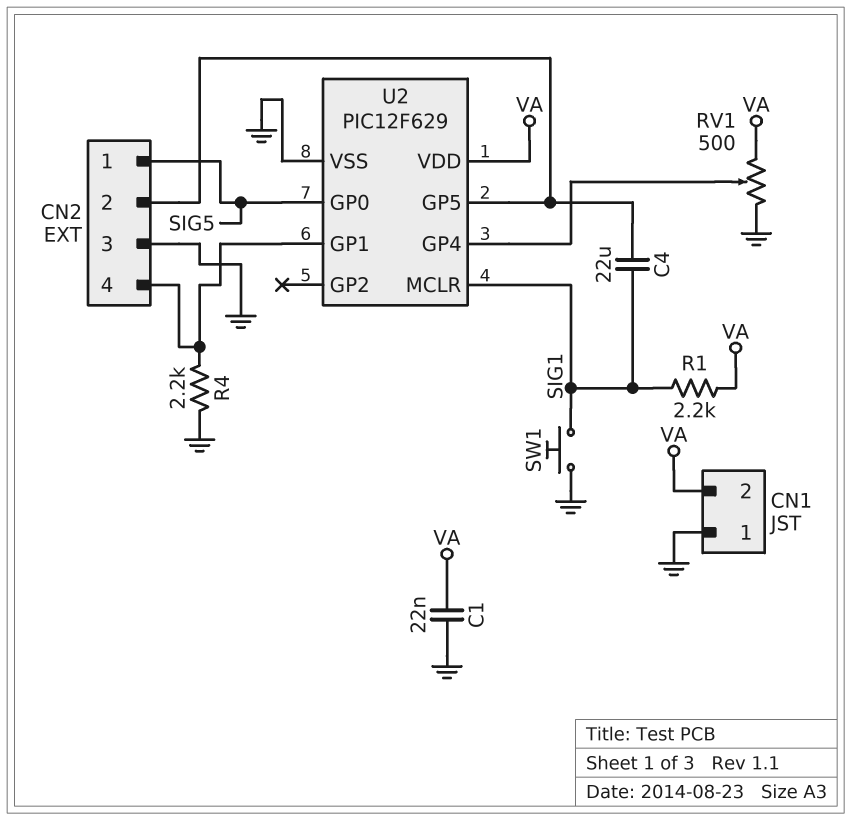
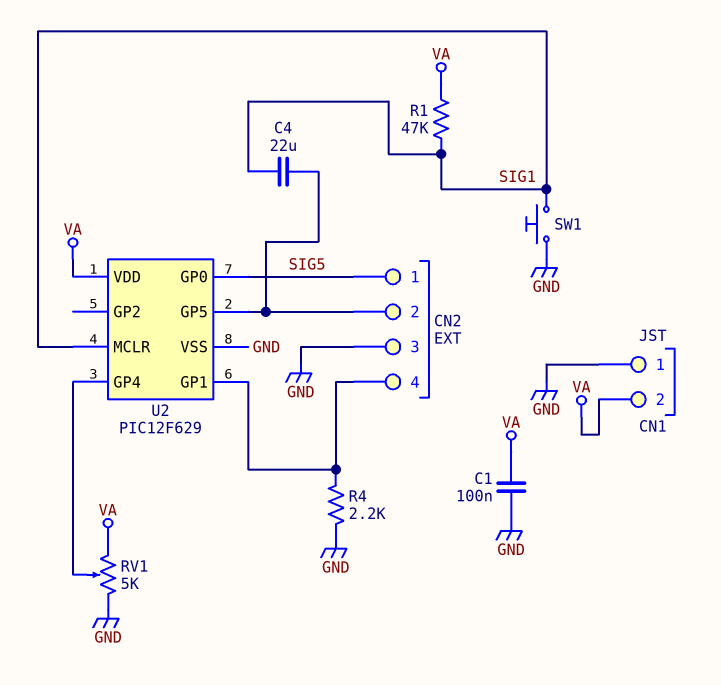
C1: 22nF (GND, VA) -> 100nF (GND, VA)
R1: 2.2k (SIG1, VA) -> 47k (SIG1, VA)
RV1: 500 (GND, VA, wiper U2/GP4) -> 5k (GND, VA, wiper U2/GP4)

